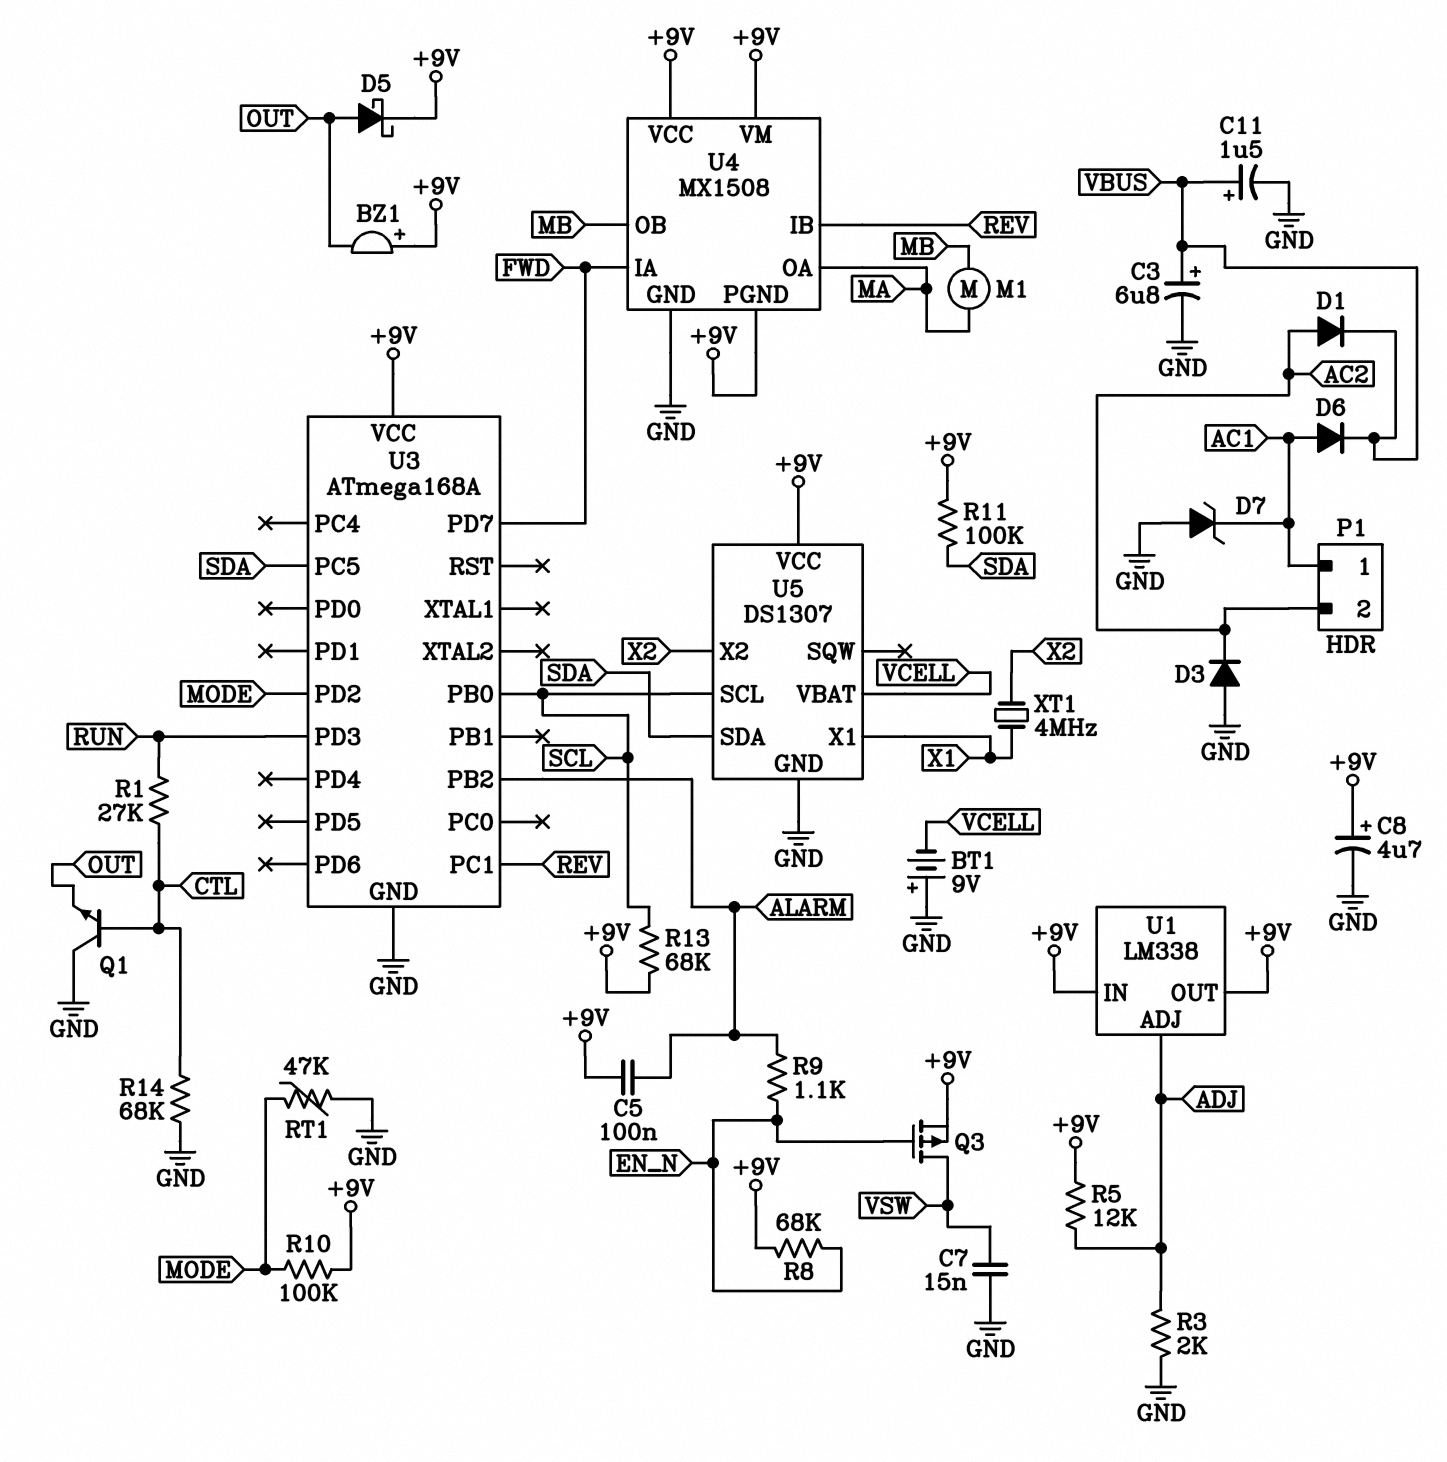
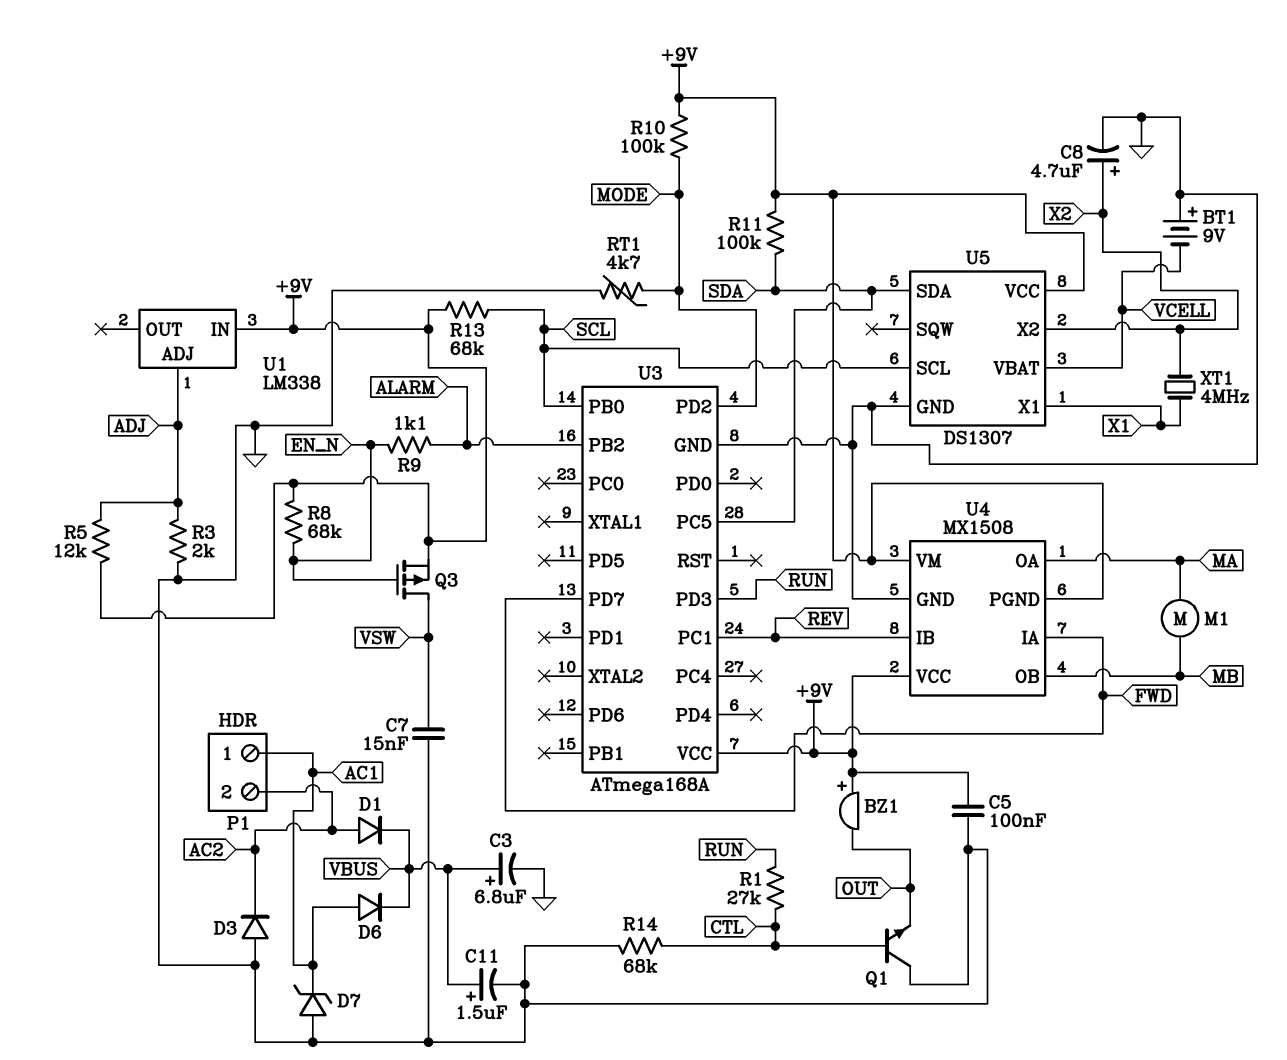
C5: 100nF (+9V, ALARM) -> 100nF (+9V, GND)
C8: 4.7uF (plus +9V, minus GND) -> 4.7uF (plus X2, minus GND)
D5: schottky (A OUT, K +9V) -> none
RT1: 47k (GND, MODE) -> 4.7k (GND, MODE)
U1 pin OUT: +9V -> none

